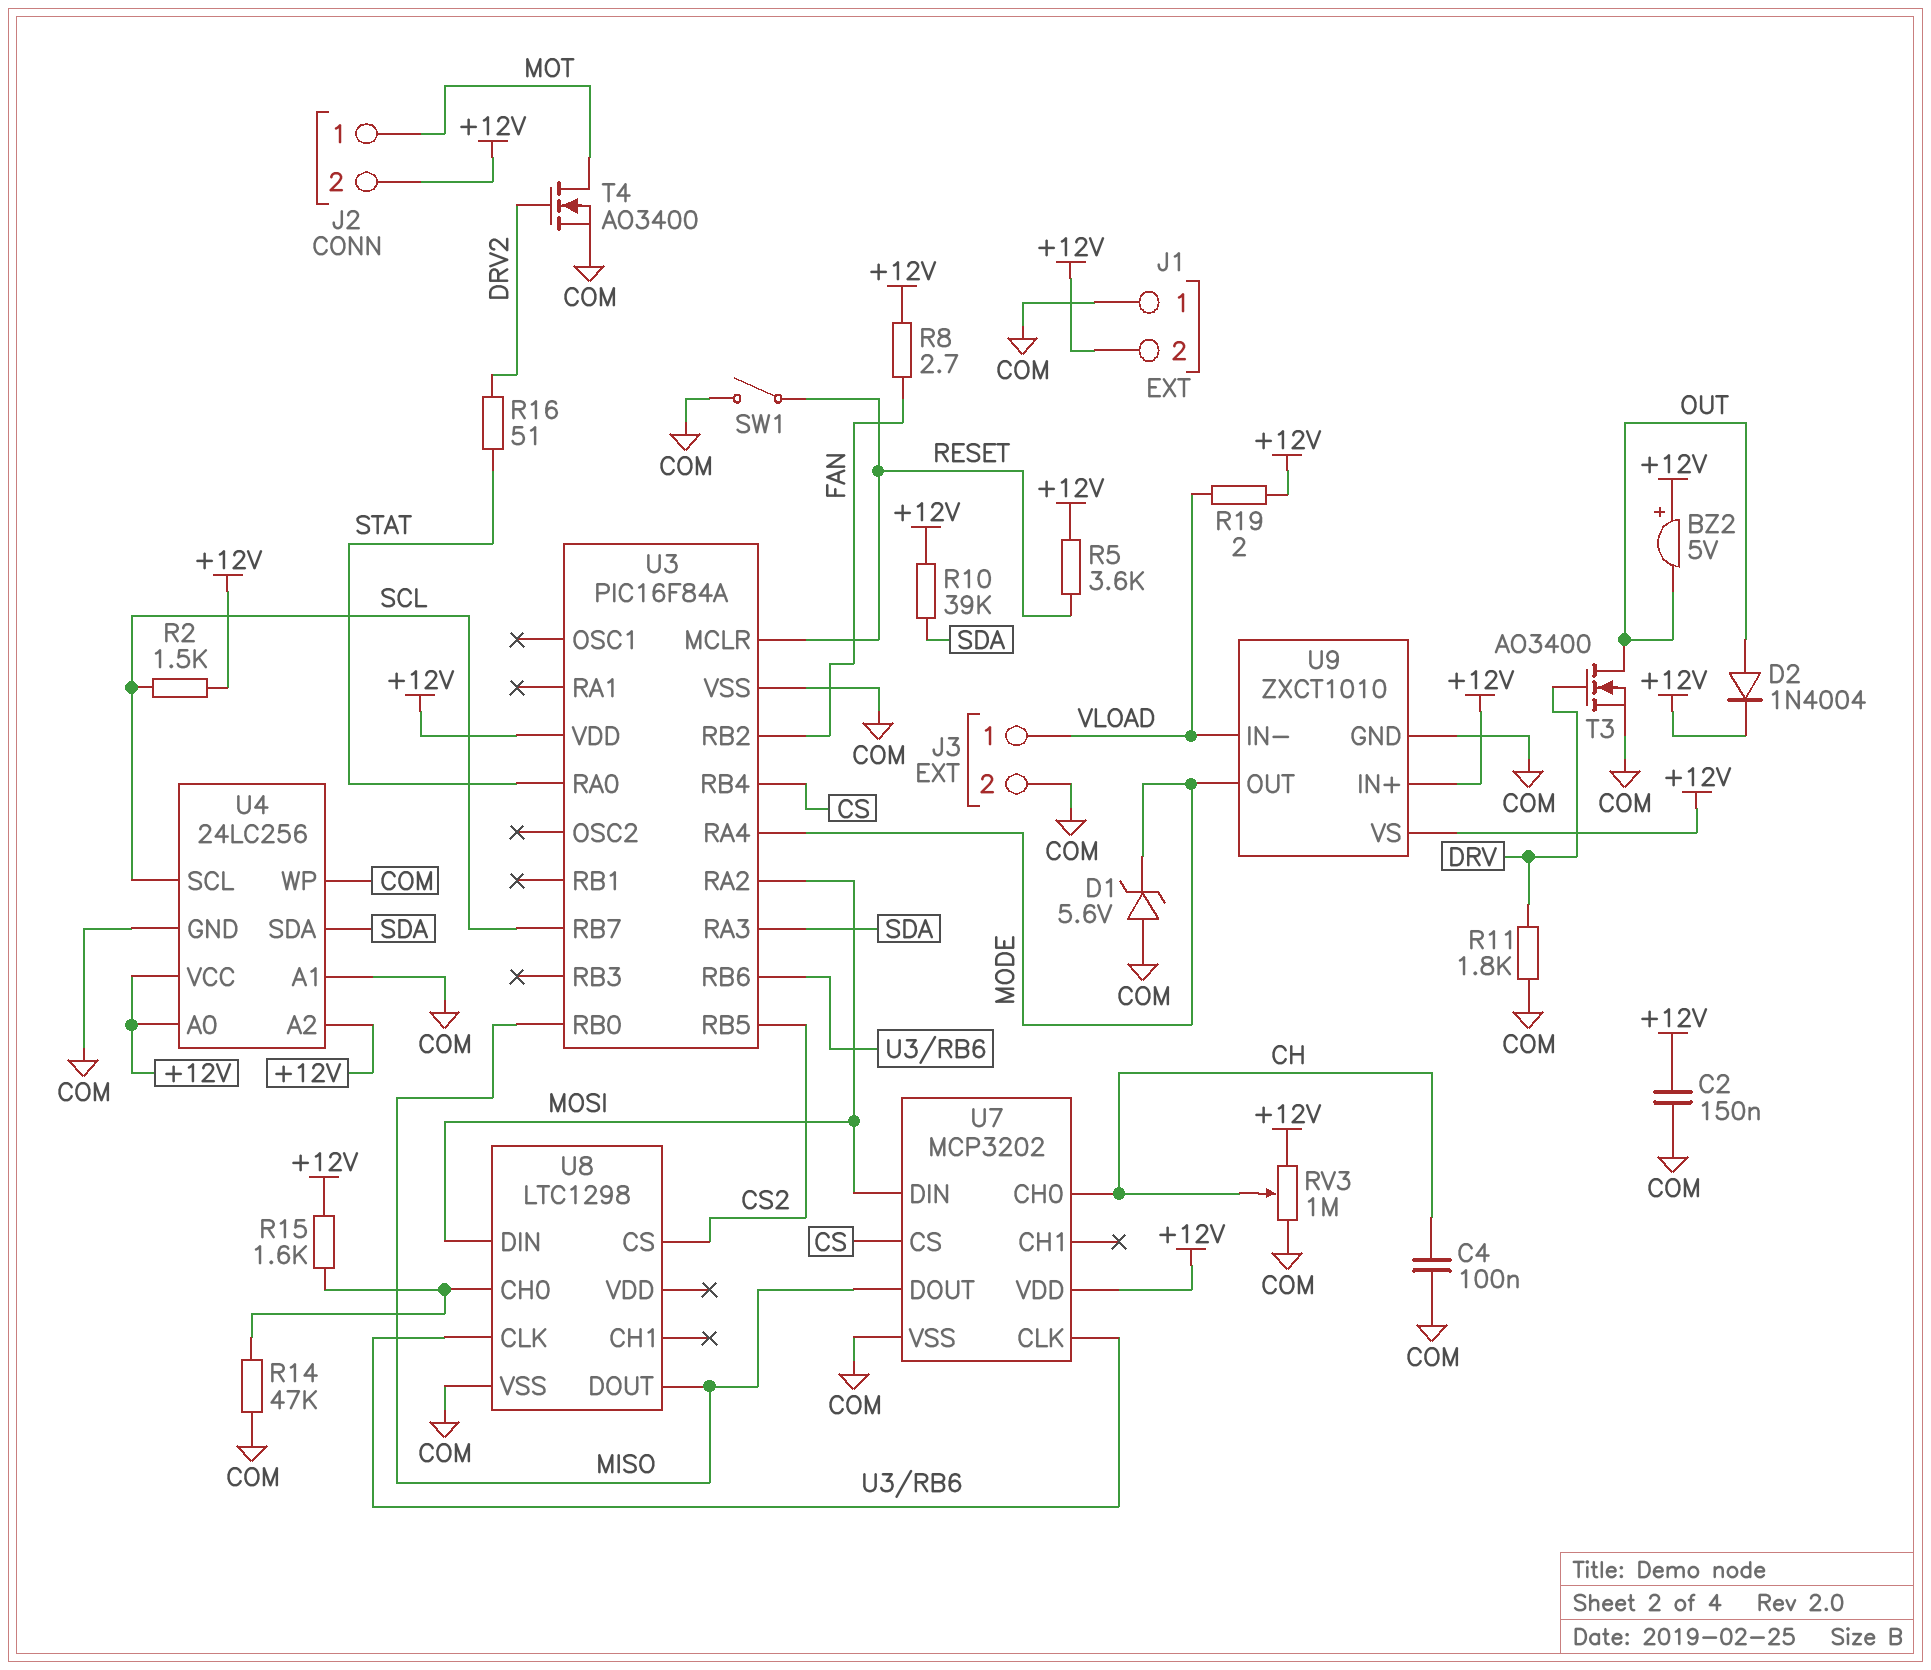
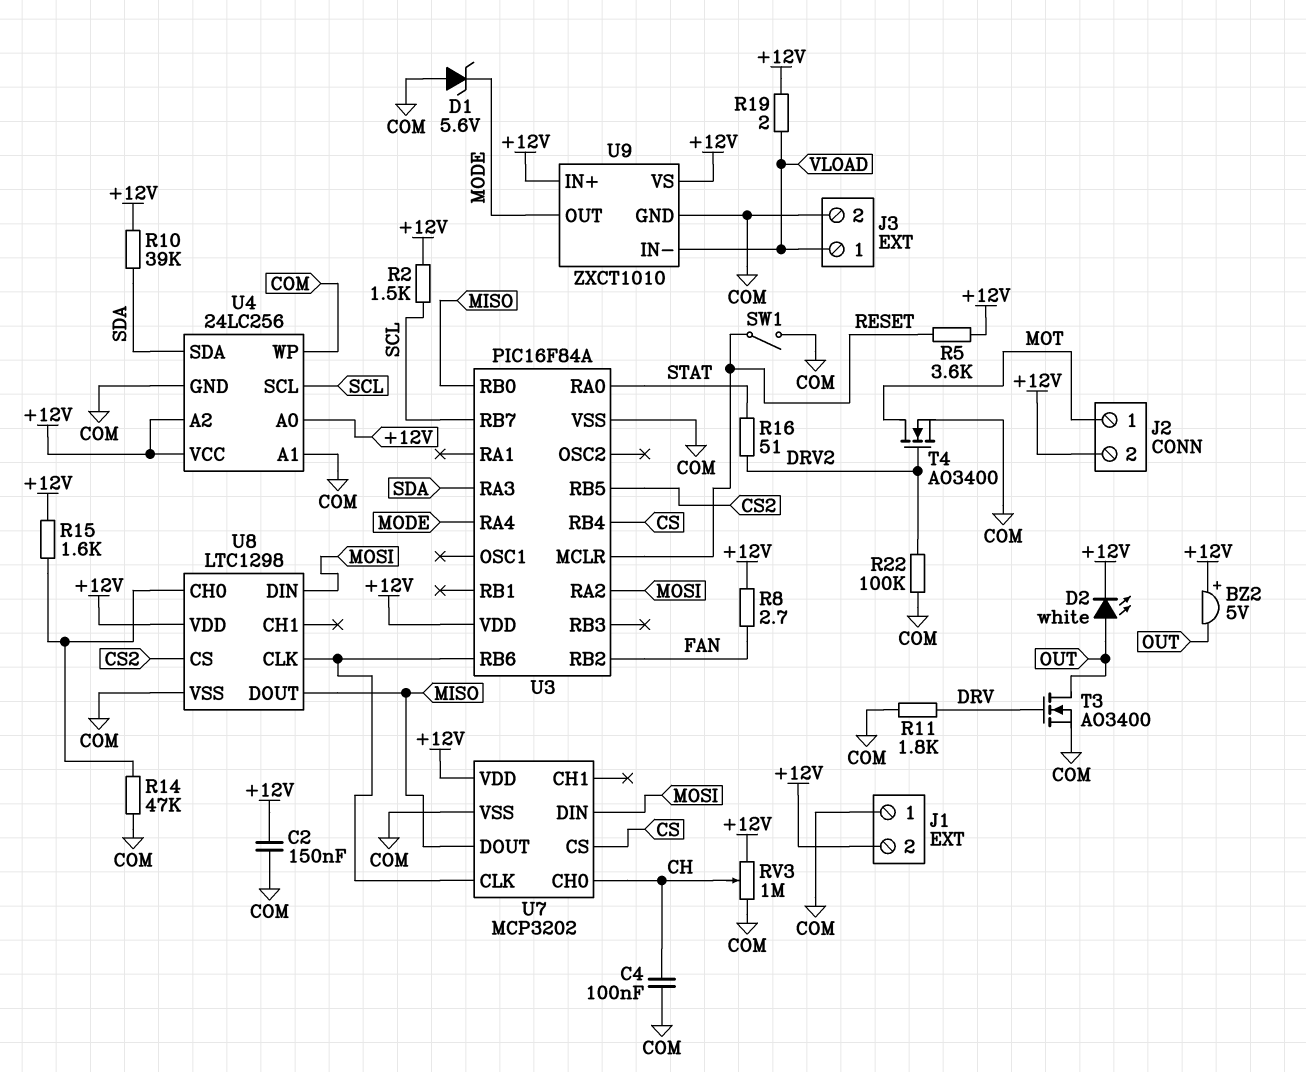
D2: diode 1N4004 (A OUT, K +12V) -> LED white (A OUT, K +12V)
R22: none -> 100k (COM, DRV2)
U8 pin VDD: none -> +12V

